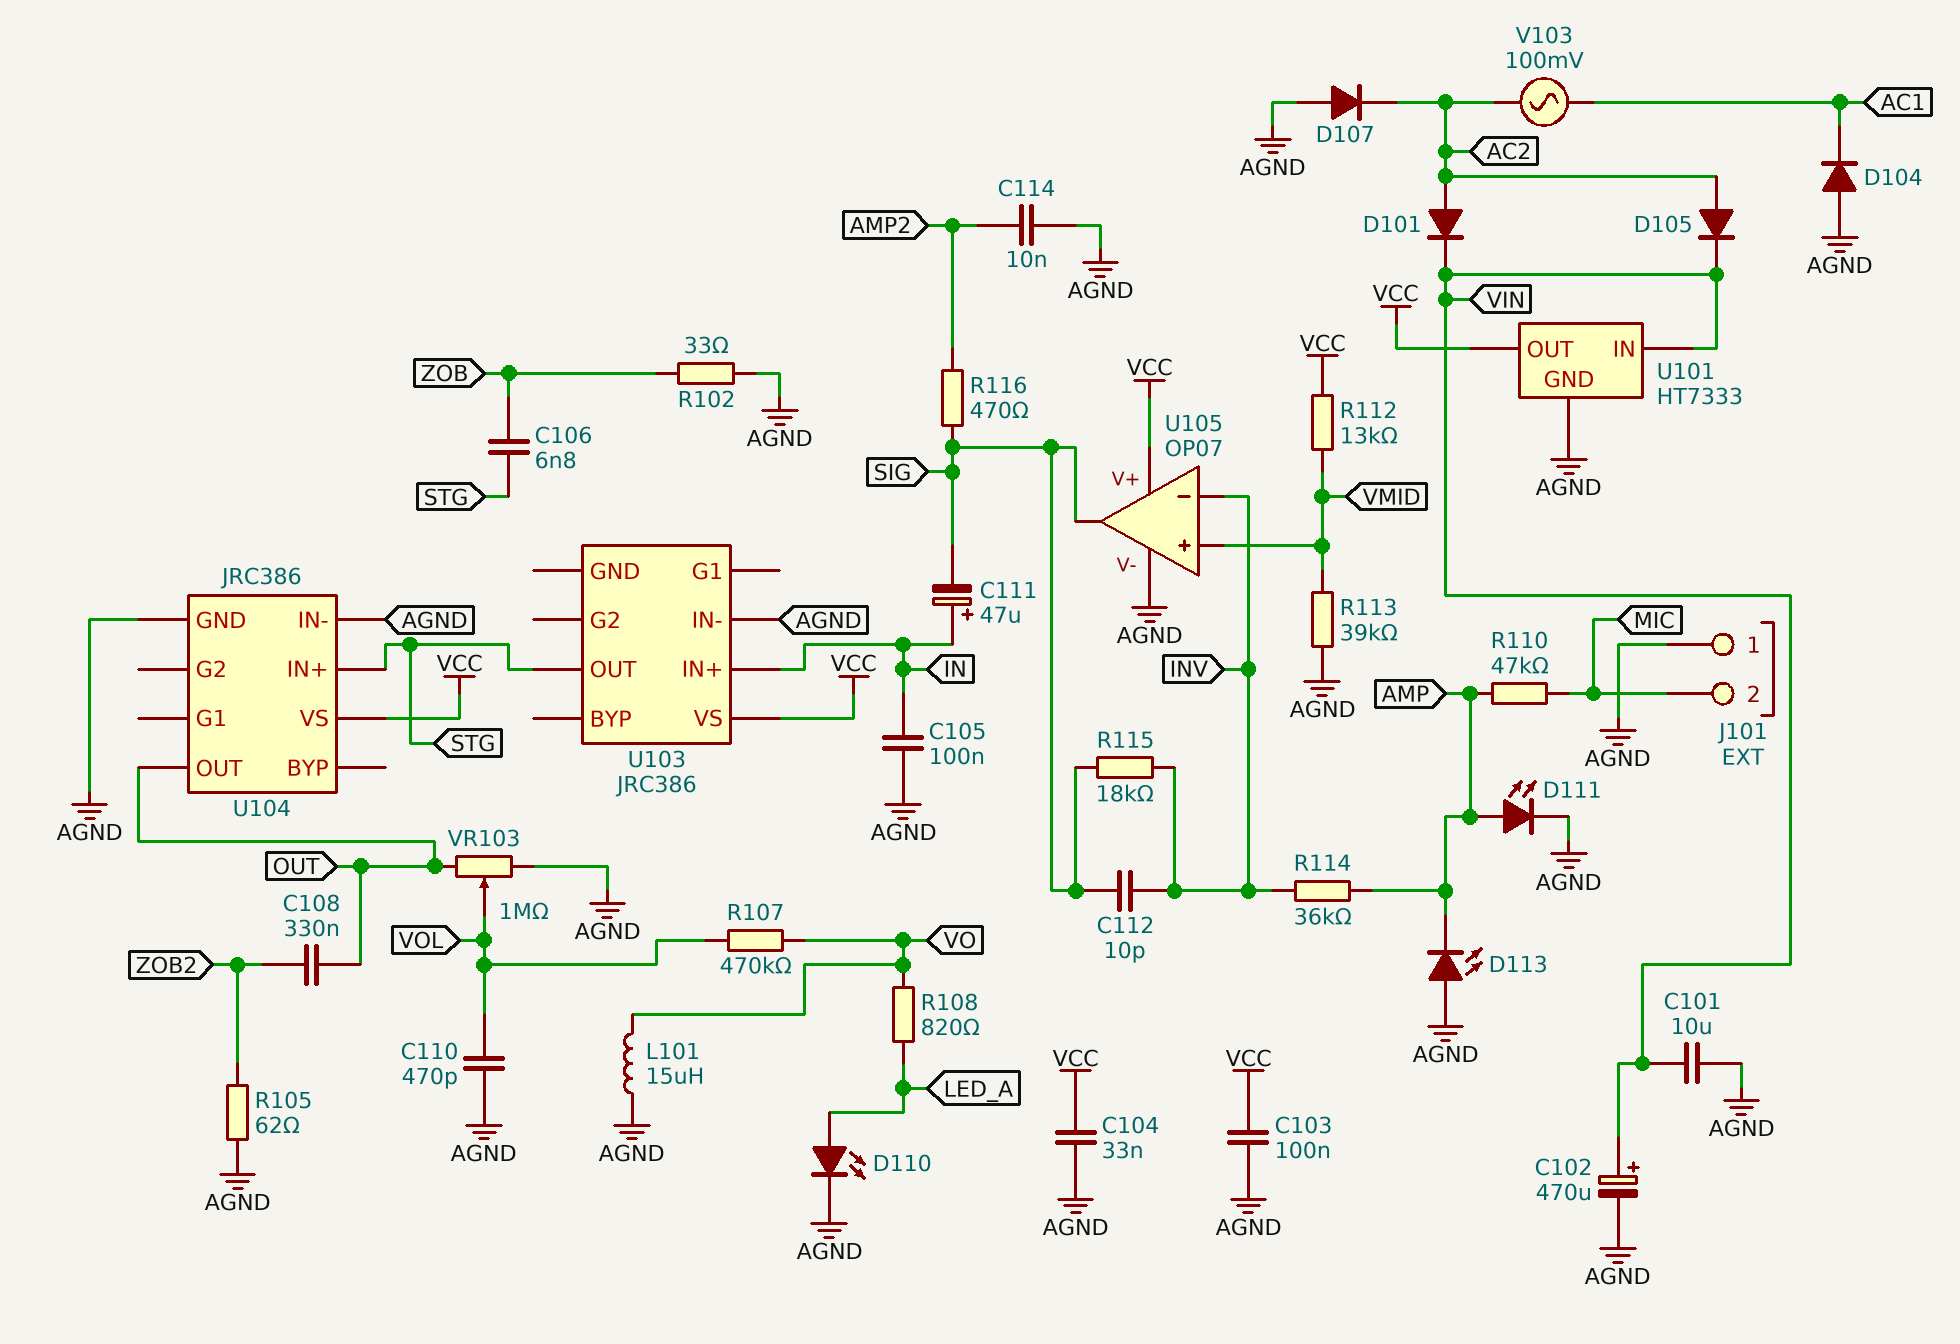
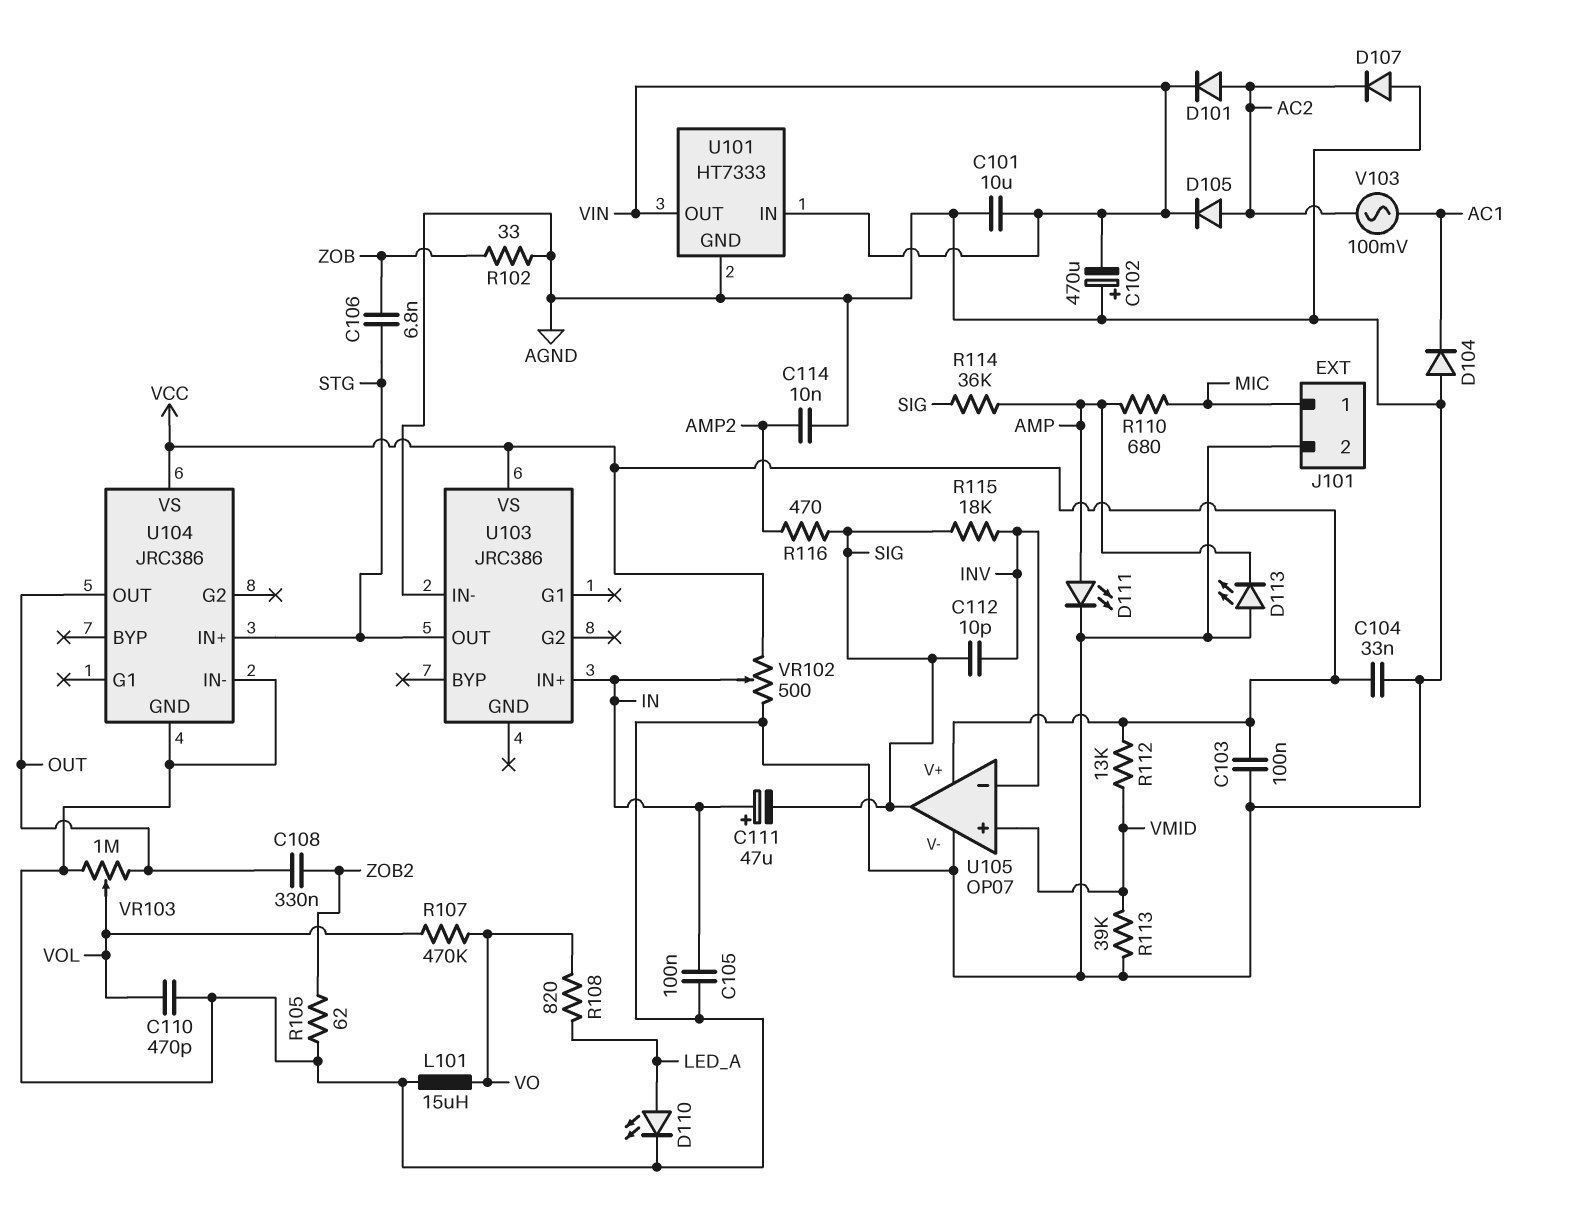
C102: 470uF (plus VIN, minus AGND) -> 470uF (plus AGND, minus VIN)
J101 pin 1: AGND -> MIC
J101 pin 2: MIC -> AGND
R110: 47k (AMP, MIC) -> 680 (AMP, MIC)
R114: 36k (AMP, INV) -> 36k (AMP, SIG)
U101 pin OUT: VCC -> VIN
VR102: none -> 500 (AGND, VCC, wiper IN)

